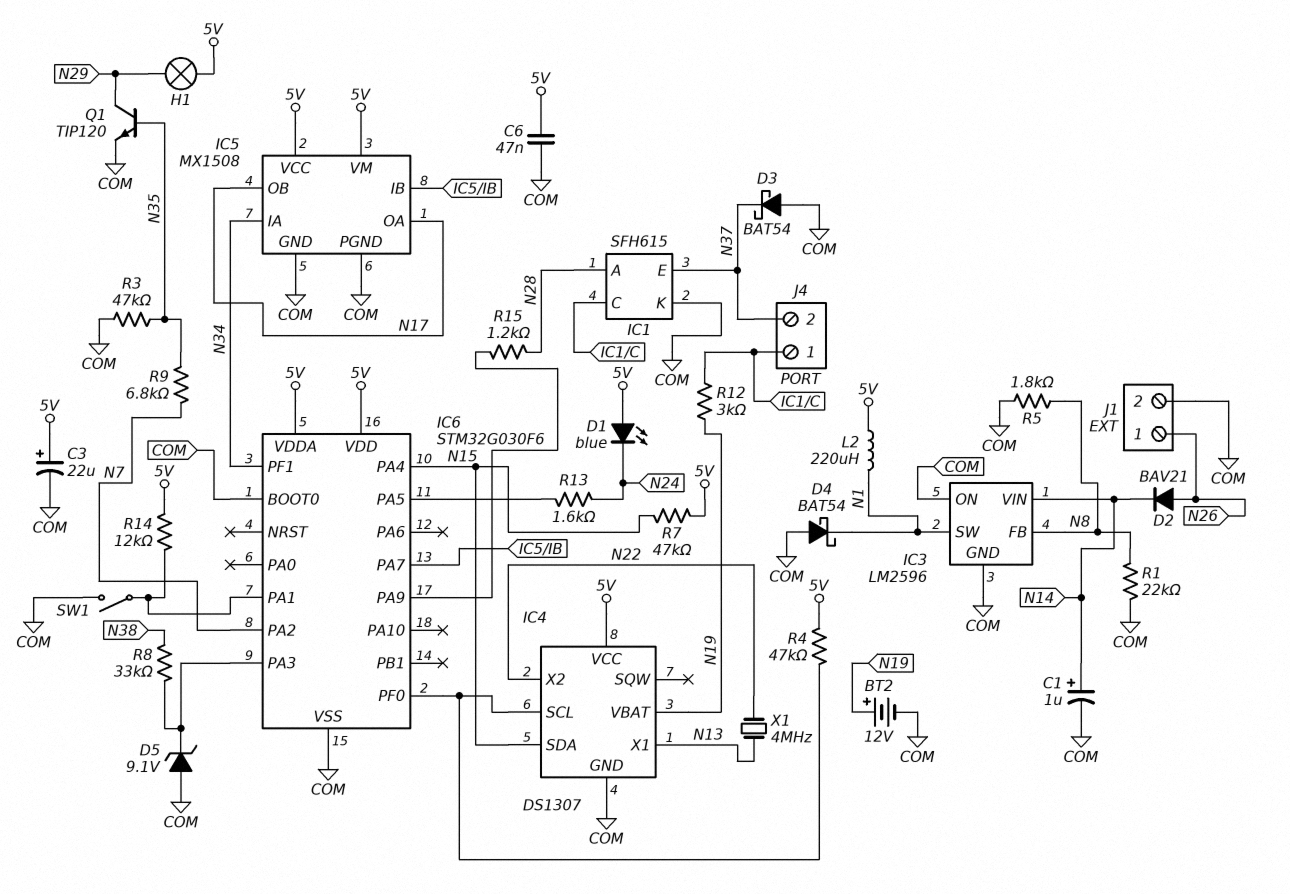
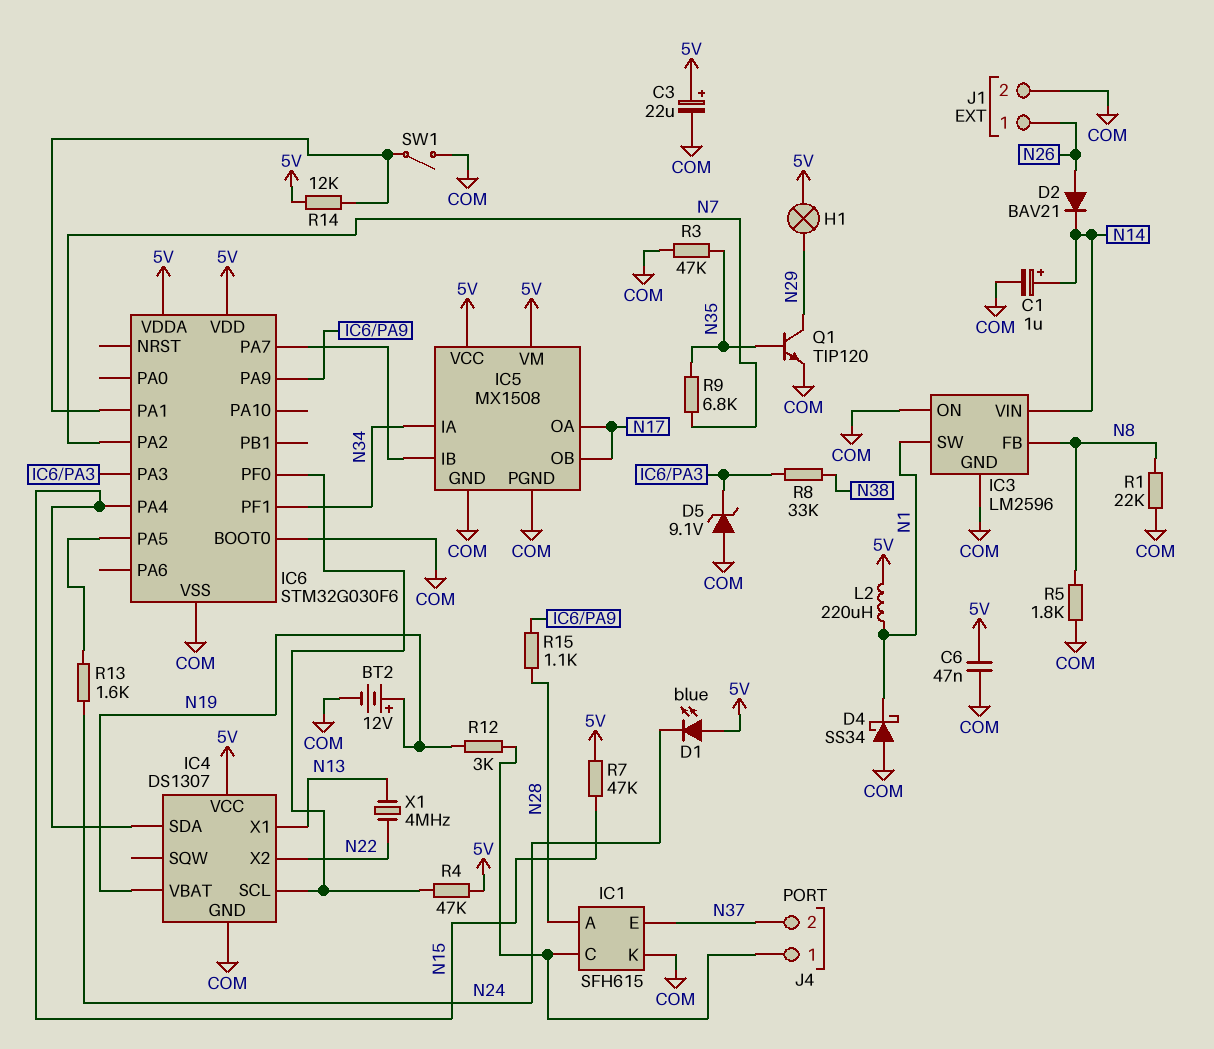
D3: schottky BAT54 (A COM, K N37) -> none
D4: schottky BAT54 (A COM, K N1) -> schottky SS34 (A COM, K N1)
R15: 1.2k (IC6/PA9, N28) -> 1.1k (IC6/PA9, N28)

